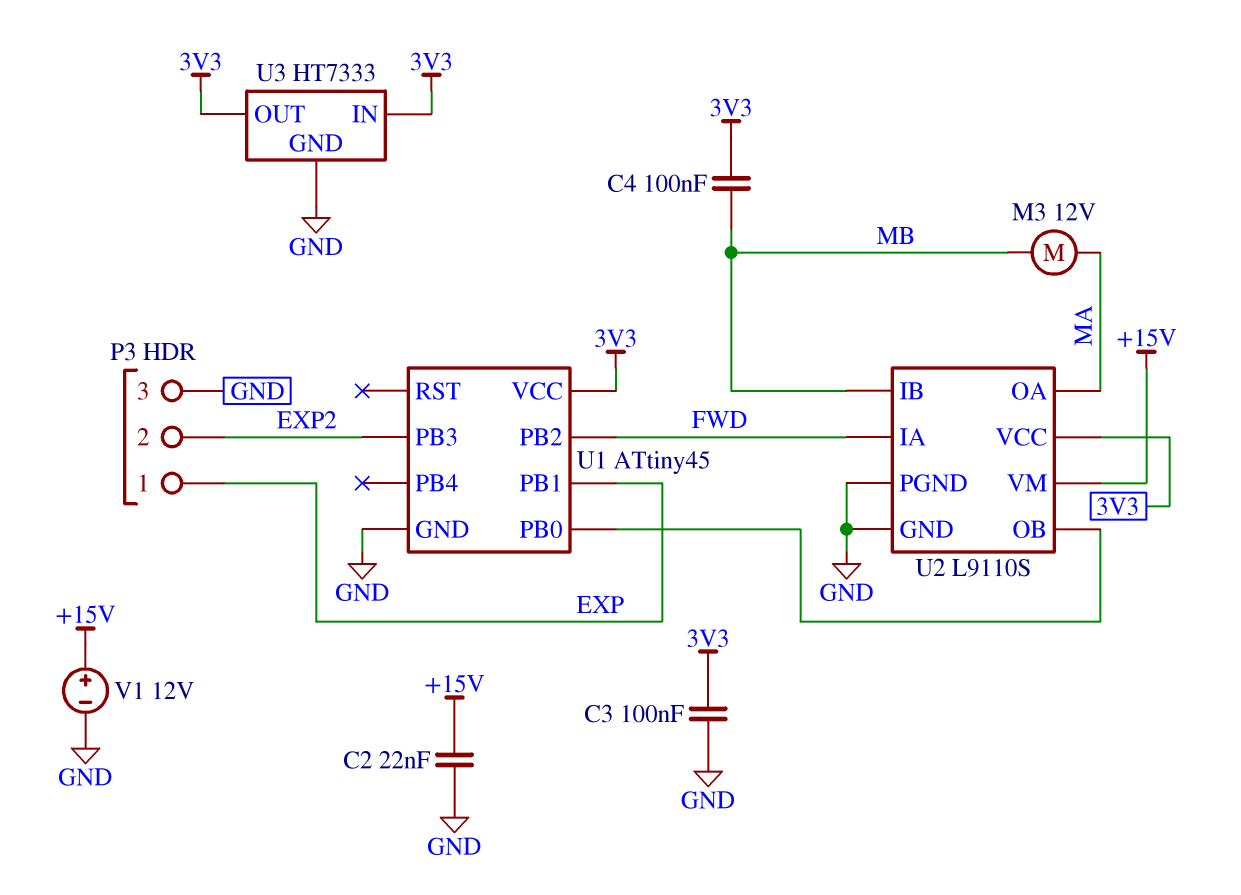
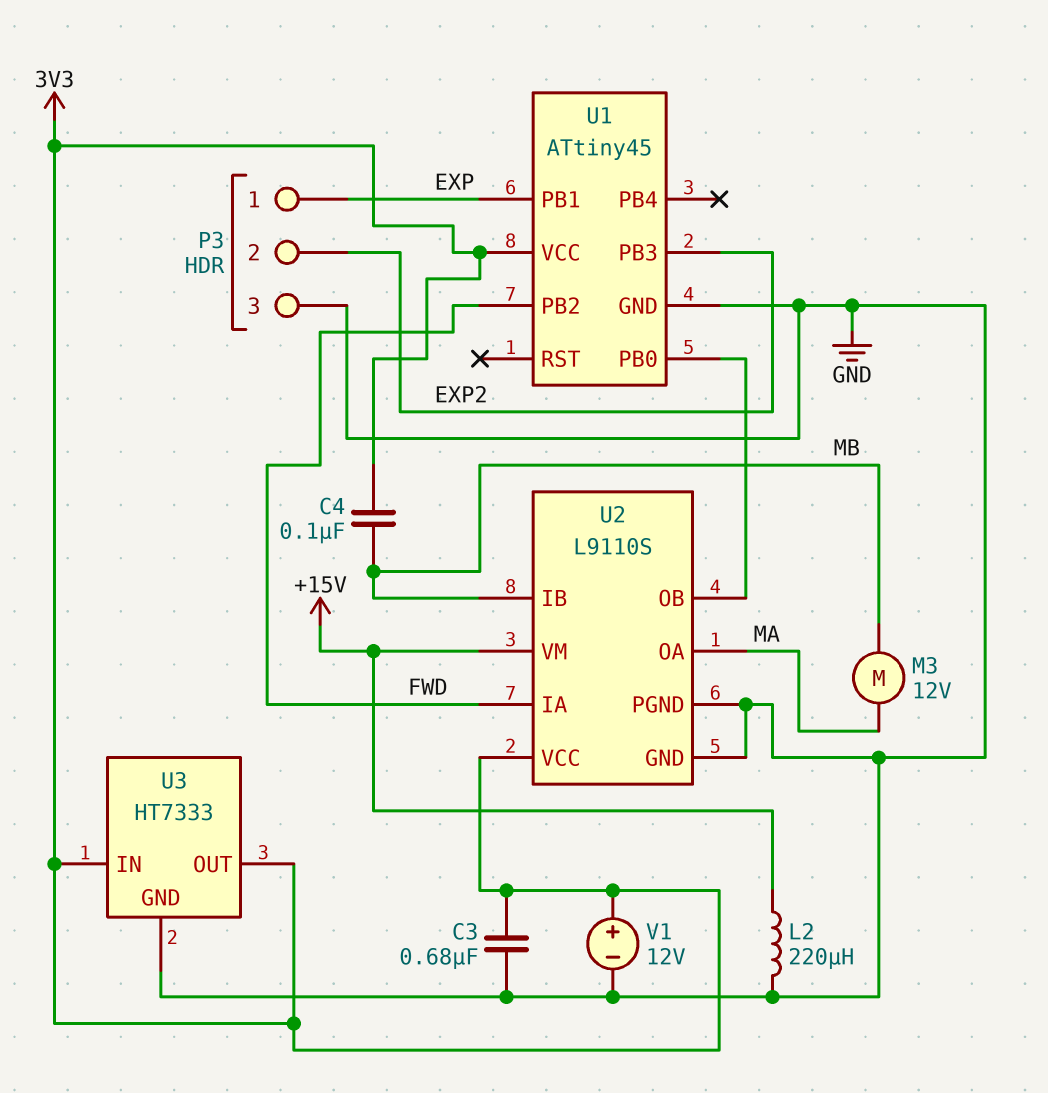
C2: 22nF (+15V, GND) -> none
C3: 100nF (3V3, GND) -> 680nF (3V3, GND)
L2: none -> 220uH (+15V, GND)
V1: 12V (plus +15V, minus GND) -> 12V (plus 3V3, minus GND)

